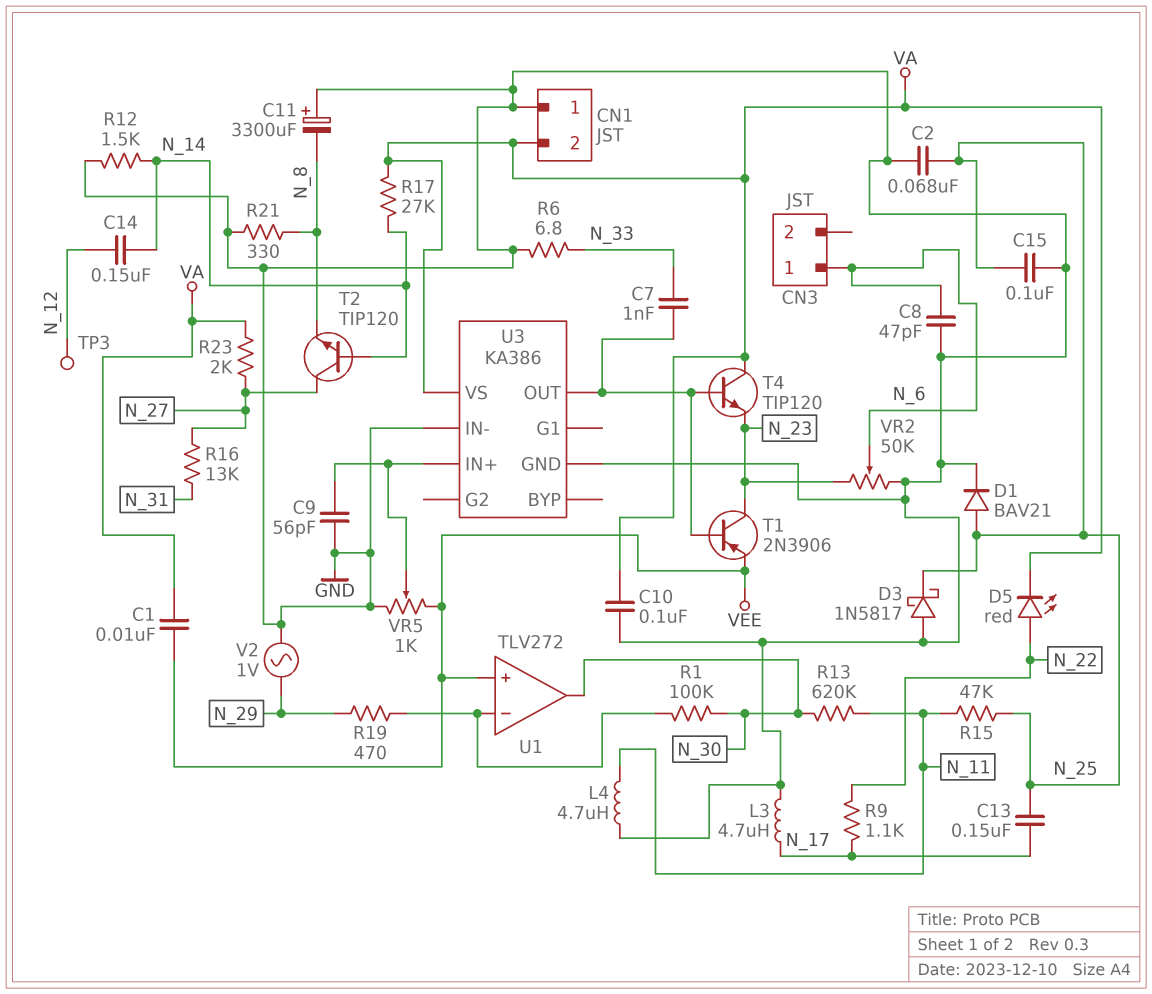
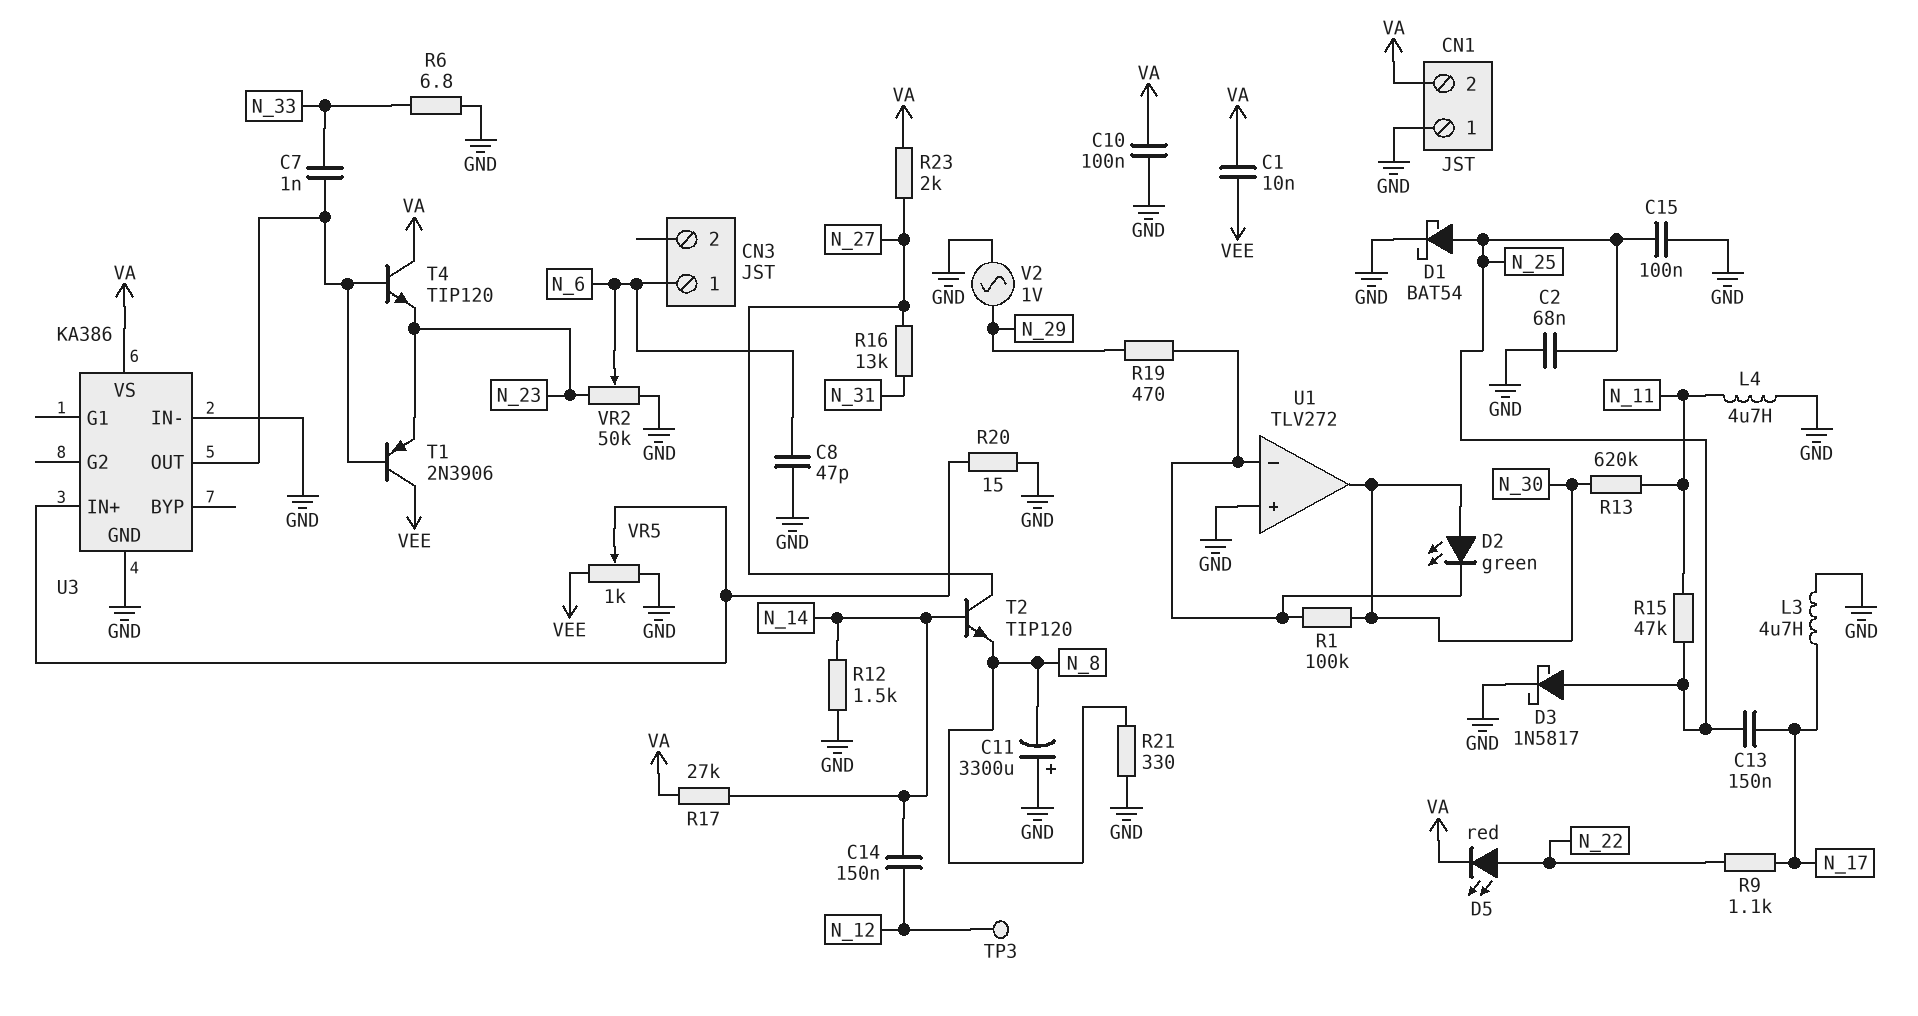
C9: 56pF (GND, U3/IN+) -> none
D1: diode BAV21 (A N_25, K GND) -> schottky BAT54 (A N_25, K GND)
D2: none -> LED green (A N_30, K U1/in-)
D3: schottky 1N5817 (A GND, K N_25) -> schottky 1N5817 (A N_25, K GND)
R20: none -> 15 (GND, U3/IN+)
T1: PNP 2N3906 (B U3/OUT, C N_23, E VEE) -> PNP 2N3906 (B U3/OUT, C VEE, E N_23)
U1 pin in+: VEE -> GND

